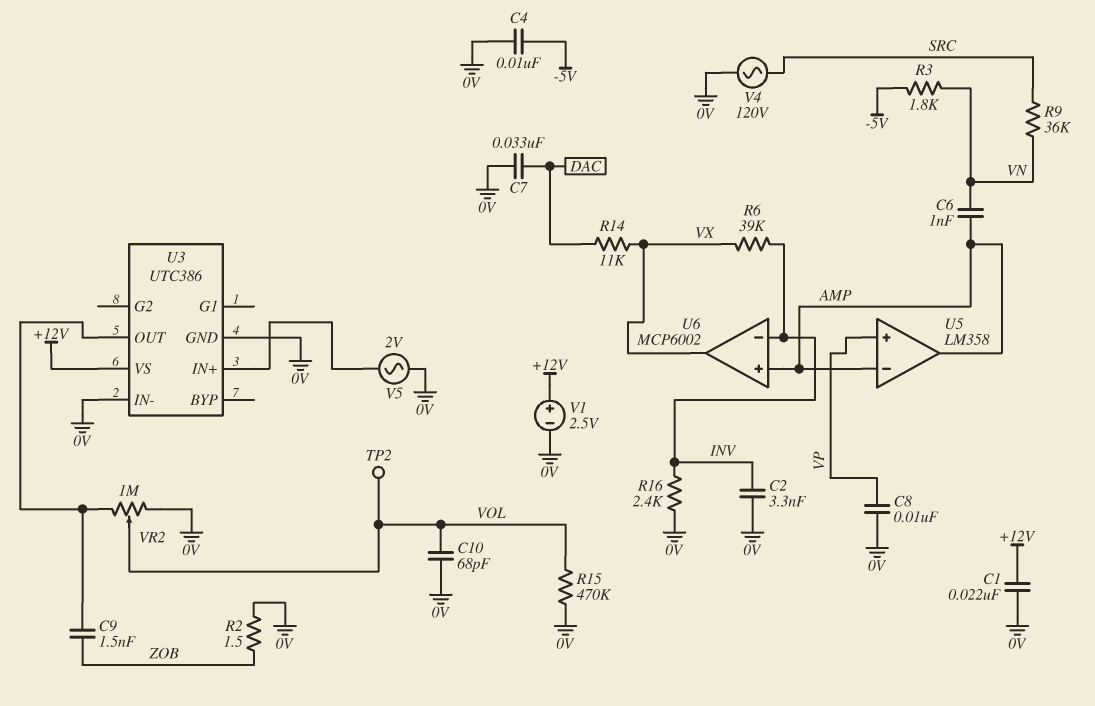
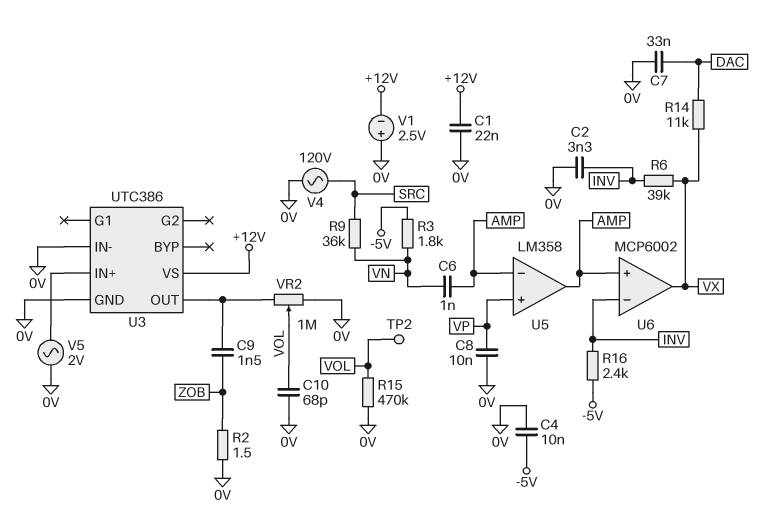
R16: 2.4k (0V, INV) -> 2.4k (-5V, INV)
V1: 2.5V (plus +12V, minus 0V) -> 2.5V (plus 0V, minus +12V)

